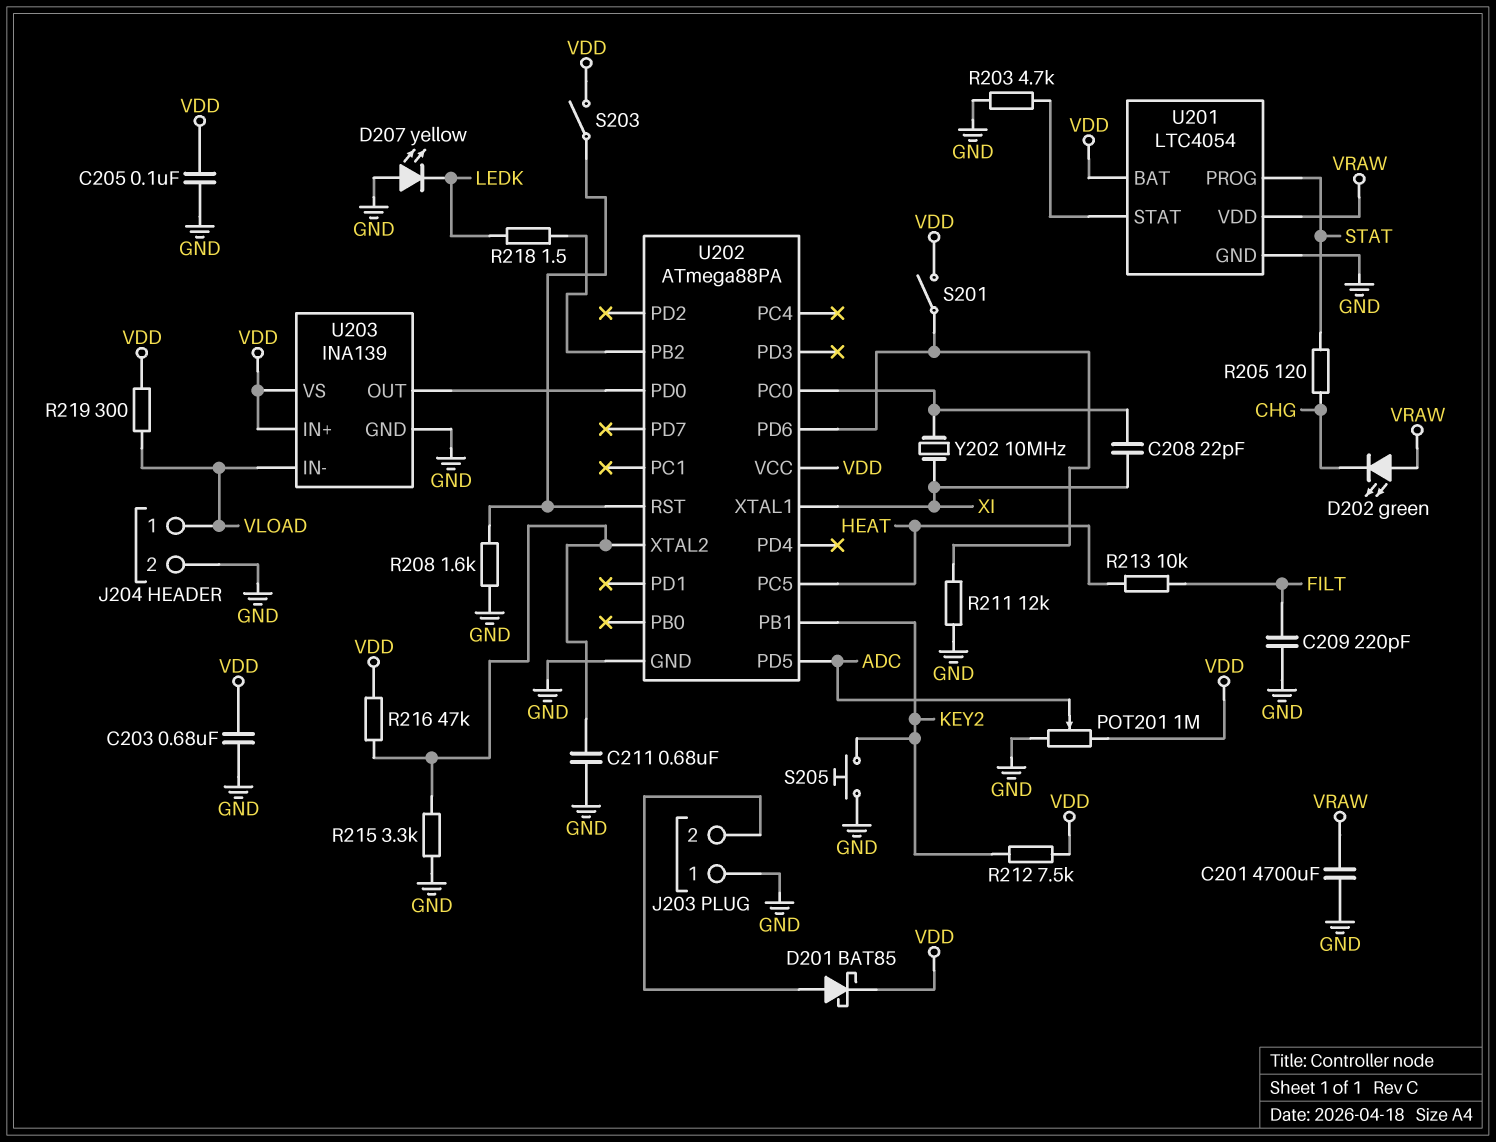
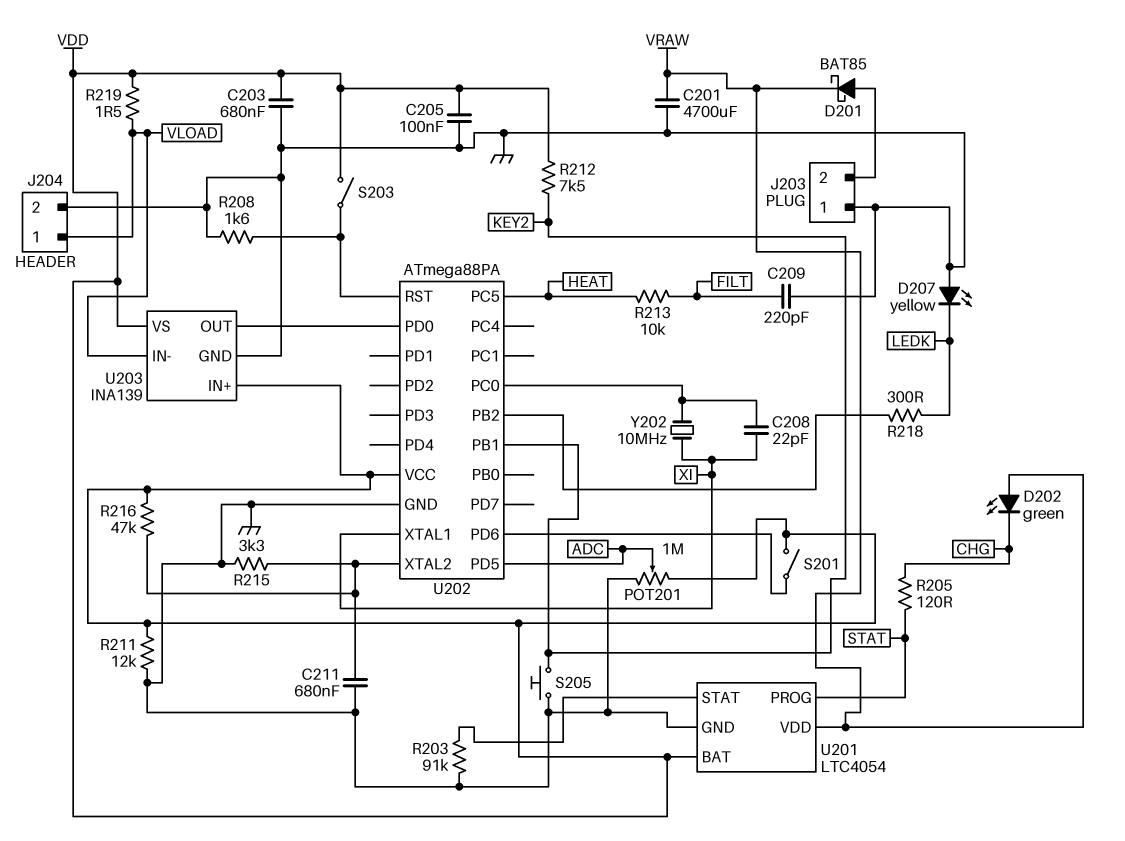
D201: schottky BAT85 (A J203/2, K VDD) -> schottky BAT85 (A J203/2, K VRAW)
R203: 4.7k (GND, U201/STAT) -> 91k (GND, U201/STAT)
R211: 12k (GND, U202/PD6) -> 12k (GND, VDD)
R218: 1.5 (LEDK, U202/PB2) -> 300 (LEDK, U202/PB2)
R219: 300 (VDD, VLOAD) -> 1.5 (VDD, VLOAD)

